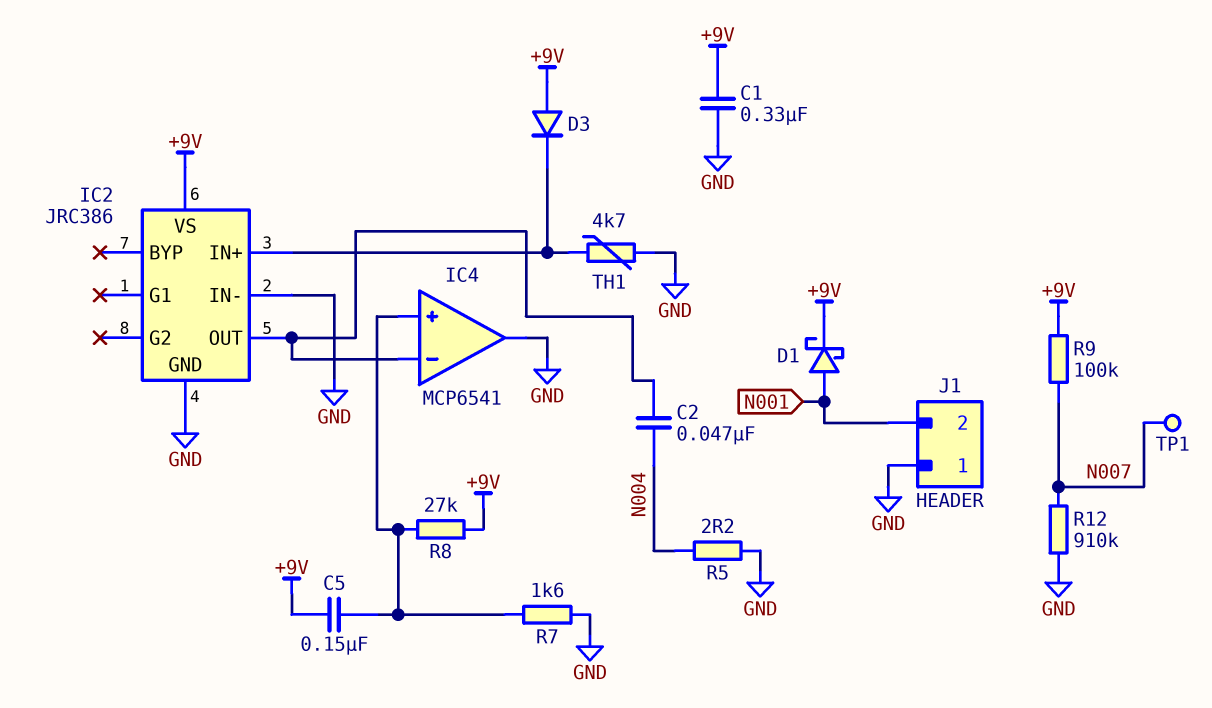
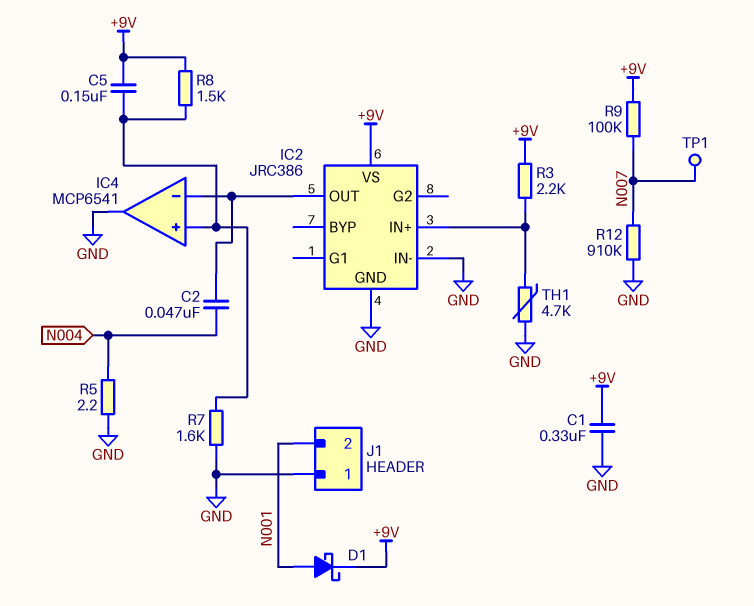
D3: diode (A +9V, K IC2/IN+) -> none
R3: none -> 2.2k (+9V, IC2/IN+)
R8: 27k (+9V, IC4/in+) -> 1.5k (+9V, IC4/in+)

